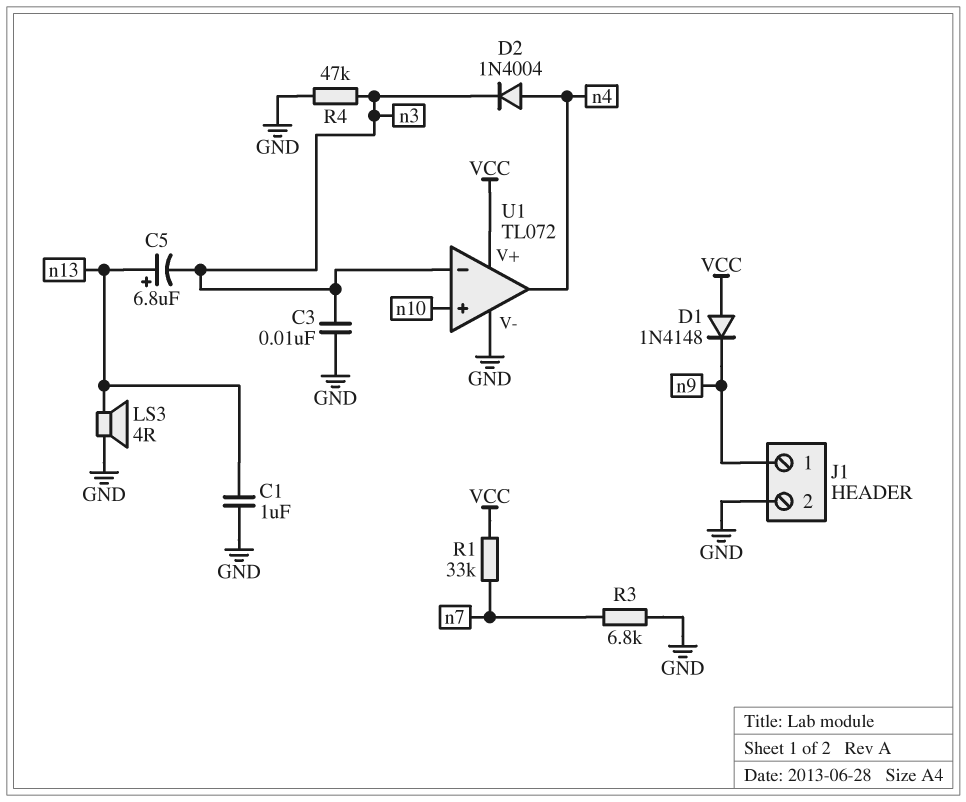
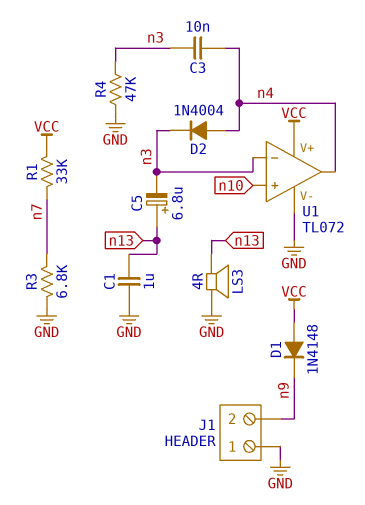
C3: 10nF (GND, n3) -> 10nF (n3, n4)
J1 pin 1: n9 -> GND
J1 pin 2: GND -> n9

